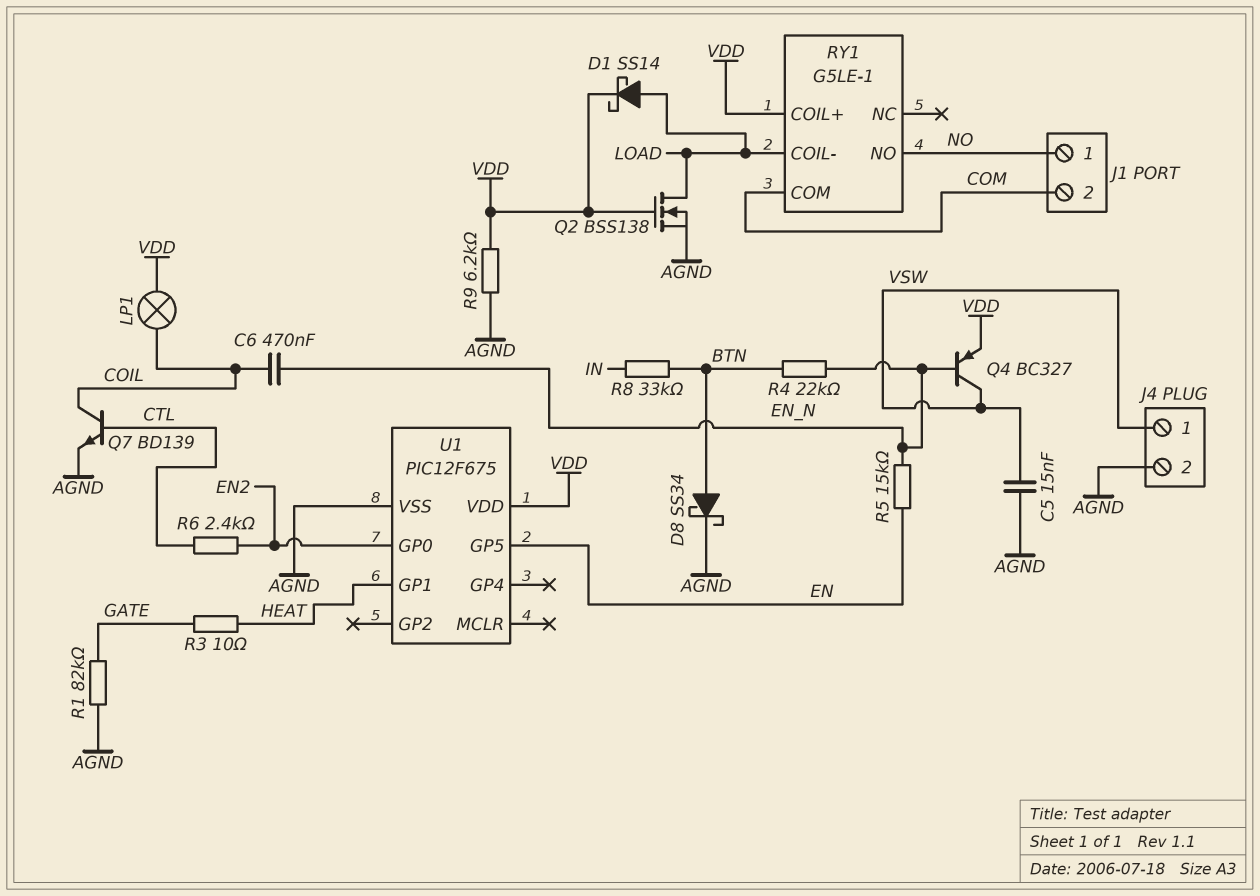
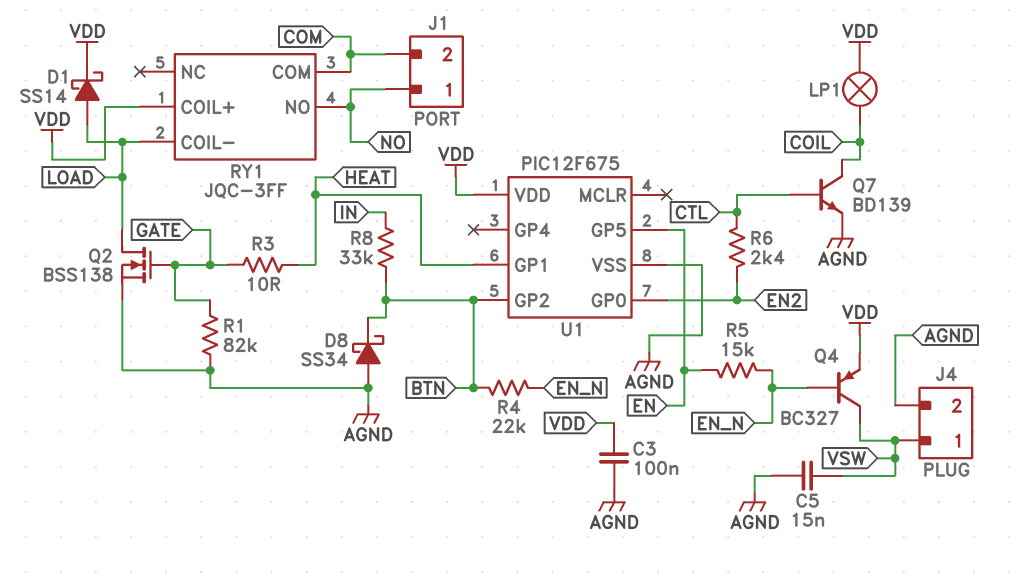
C3: none -> 100nF (AGND, VDD)
C6: 470nF (COIL, EN_N) -> none
D8: schottky SS34 (A BTN, K AGND) -> schottky SS34 (A AGND, K BTN)
Q2: NMOS BSS138 (G VDD, D LOAD, S AGND) -> NMOS BSS138 (G GATE, D LOAD, S AGND)
R9: 6.2k (AGND, VDD) -> none
RY1: G5LE-1 -> JQC-3FF
U1 pin GP2: none -> BTN

